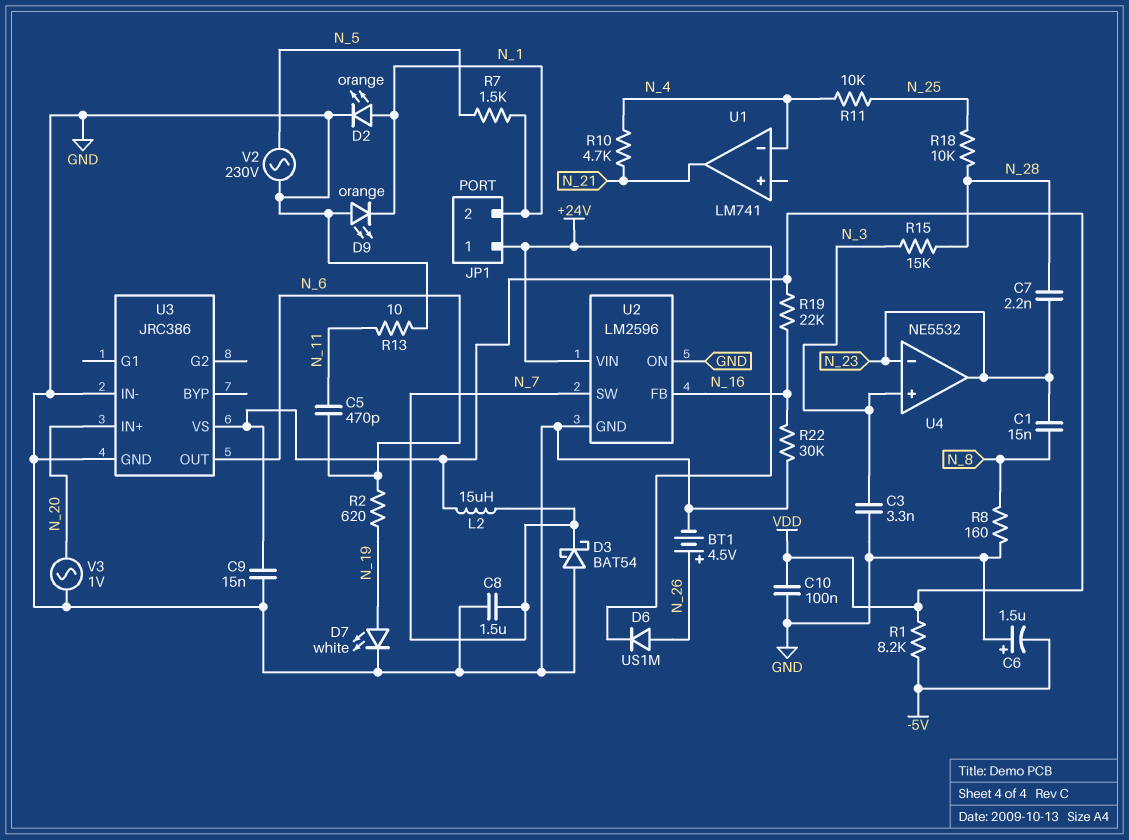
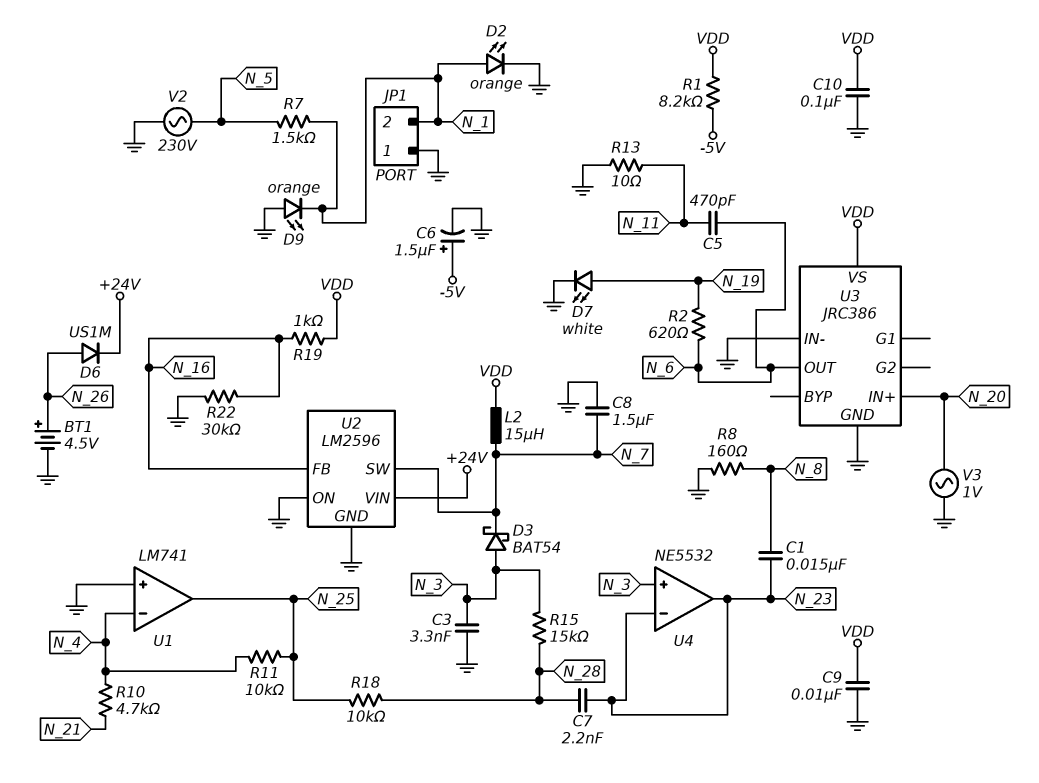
C6: 1.5uF (plus GND, minus -5V) -> 1.5uF (plus -5V, minus GND)
C9: 15nF (GND, VDD) -> 10nF (GND, VDD)
D3: schottky BAT54 (A GND, K N_7) -> schottky BAT54 (A N_3, K N_7)
JP1 pin 1: +24V -> GND
R19: 22k (N_16, VDD) -> 1k (N_16, VDD)
U1 pin in+: none -> GND
U1 pin out: N_21 -> N_25

